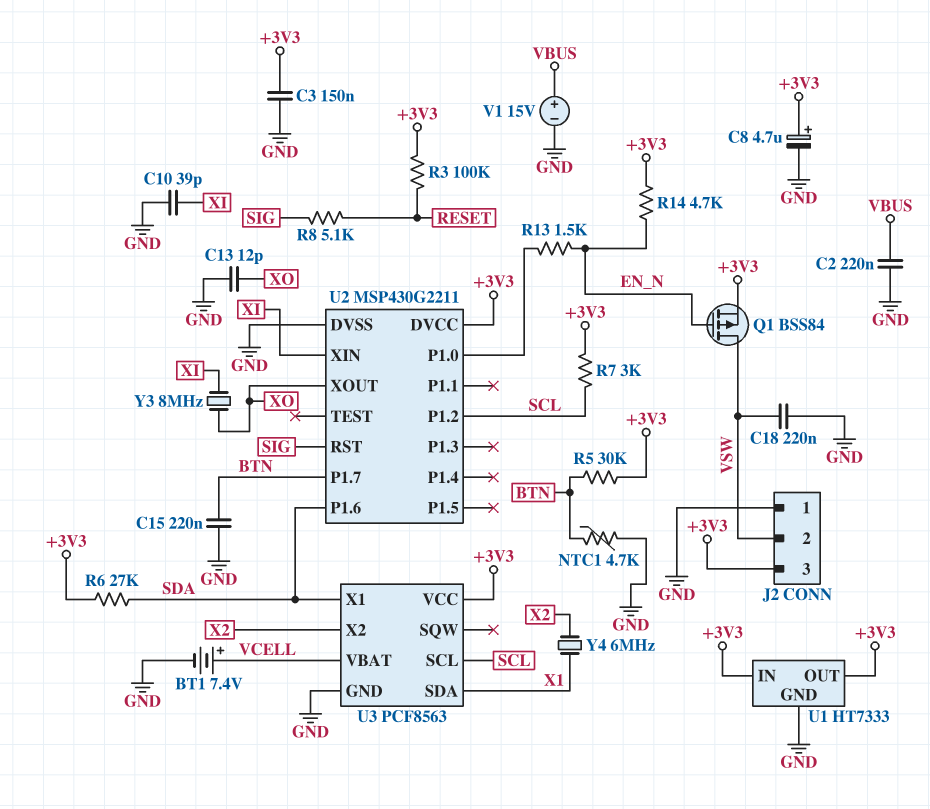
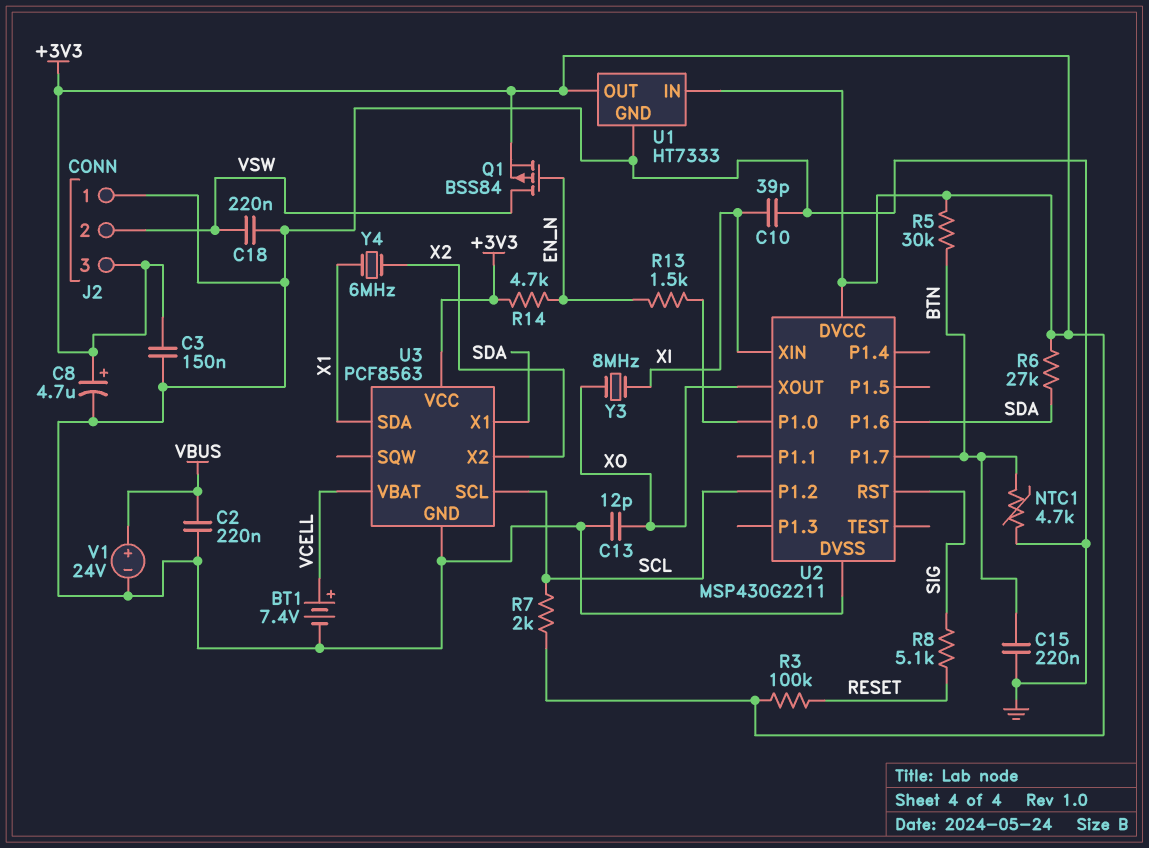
R7: 3k (+3V3, SCL) -> 2k (+3V3, SCL)
V1: 15V (plus VBUS, minus GND) -> 24V (plus VBUS, minus GND)

